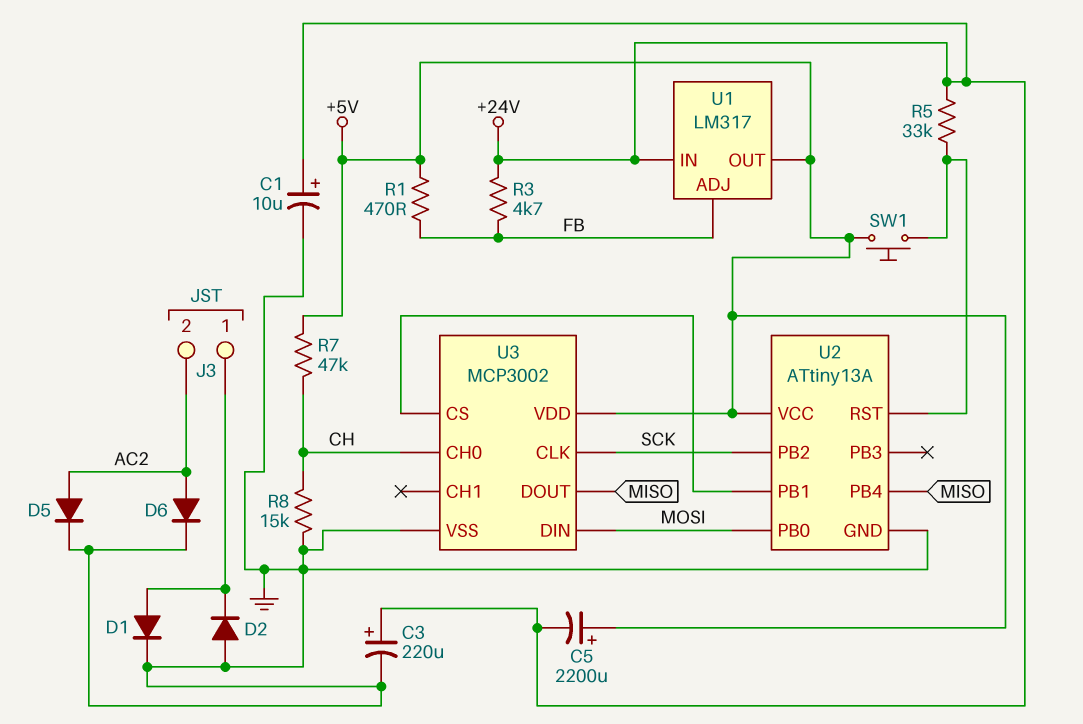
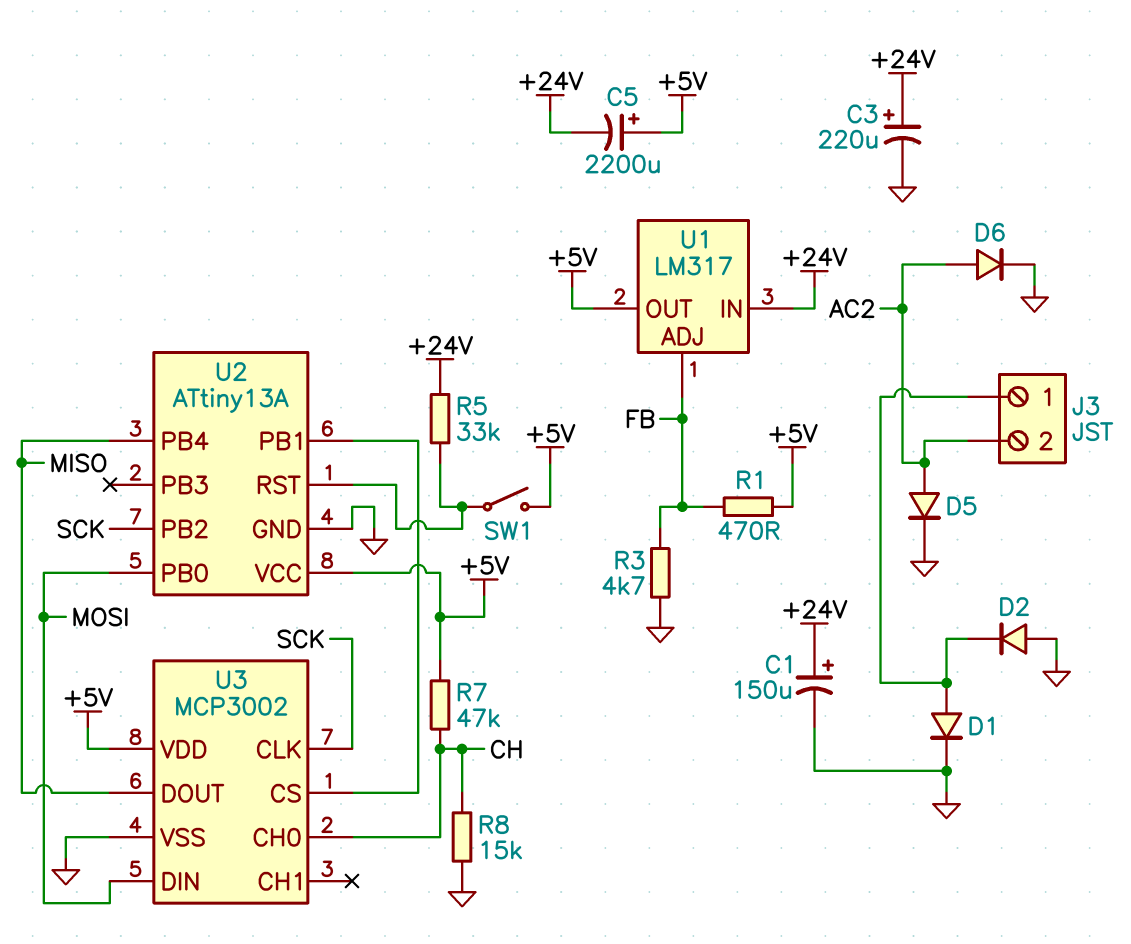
C1: 10uF (plus +24V, minus GND) -> 150uF (plus +24V, minus GND)
R3: 4.7k (+24V, FB) -> 4.7k (FB, GND)
SW1: button (+5V, U2/RST) -> switch (+5V, U2/RST)

